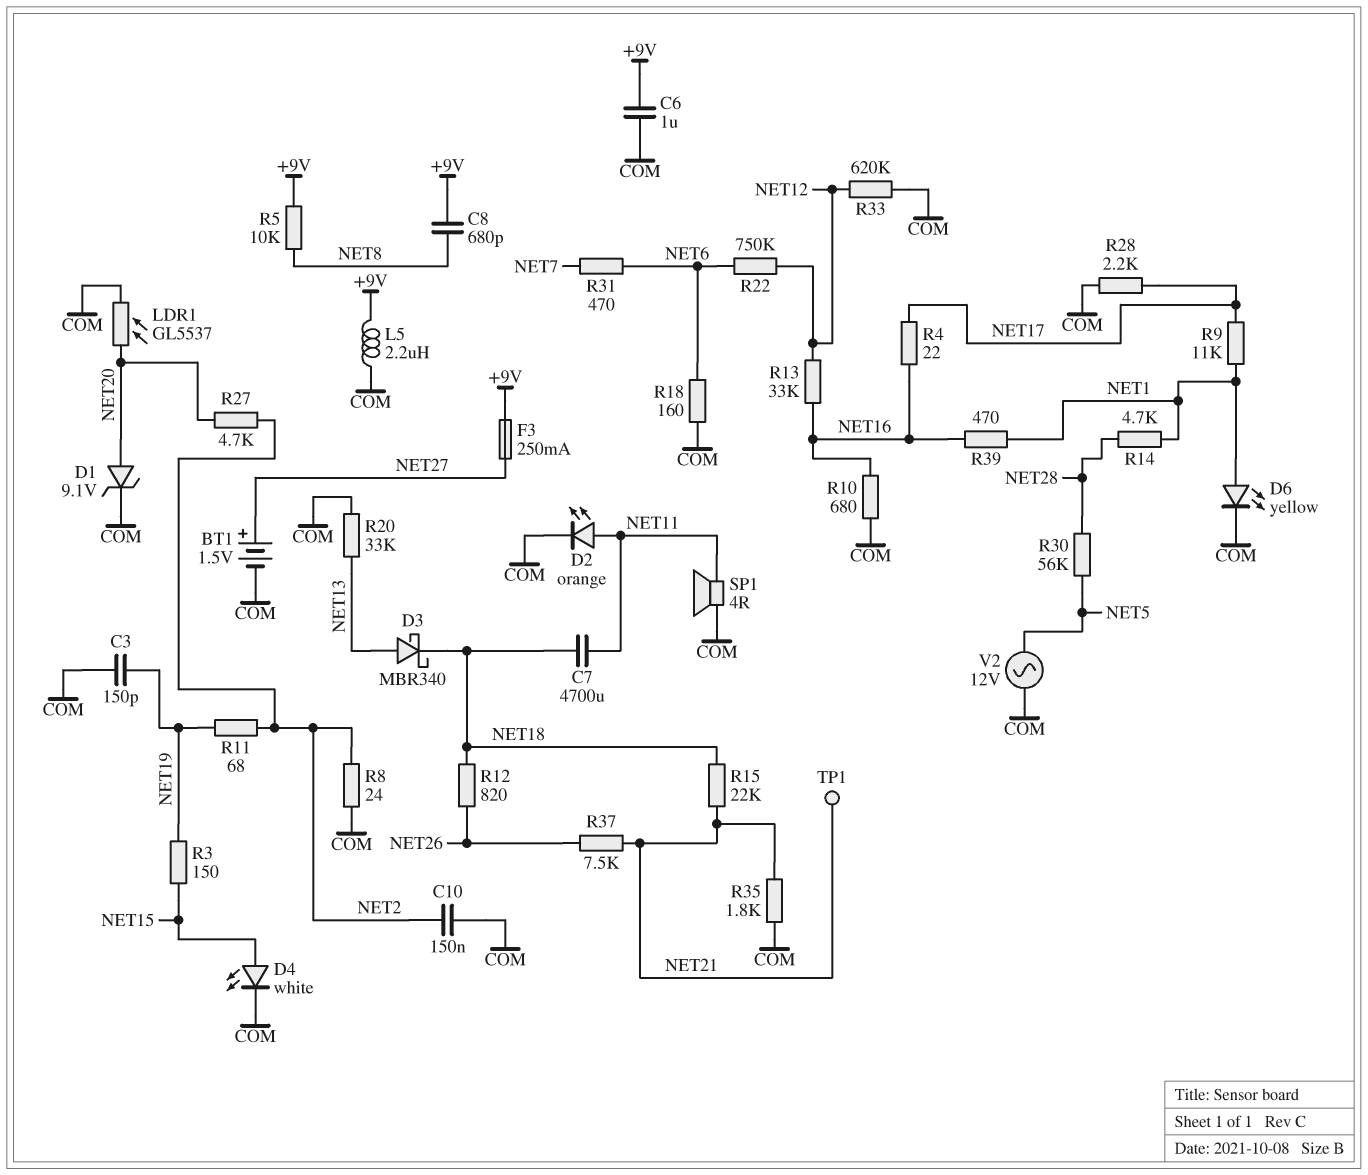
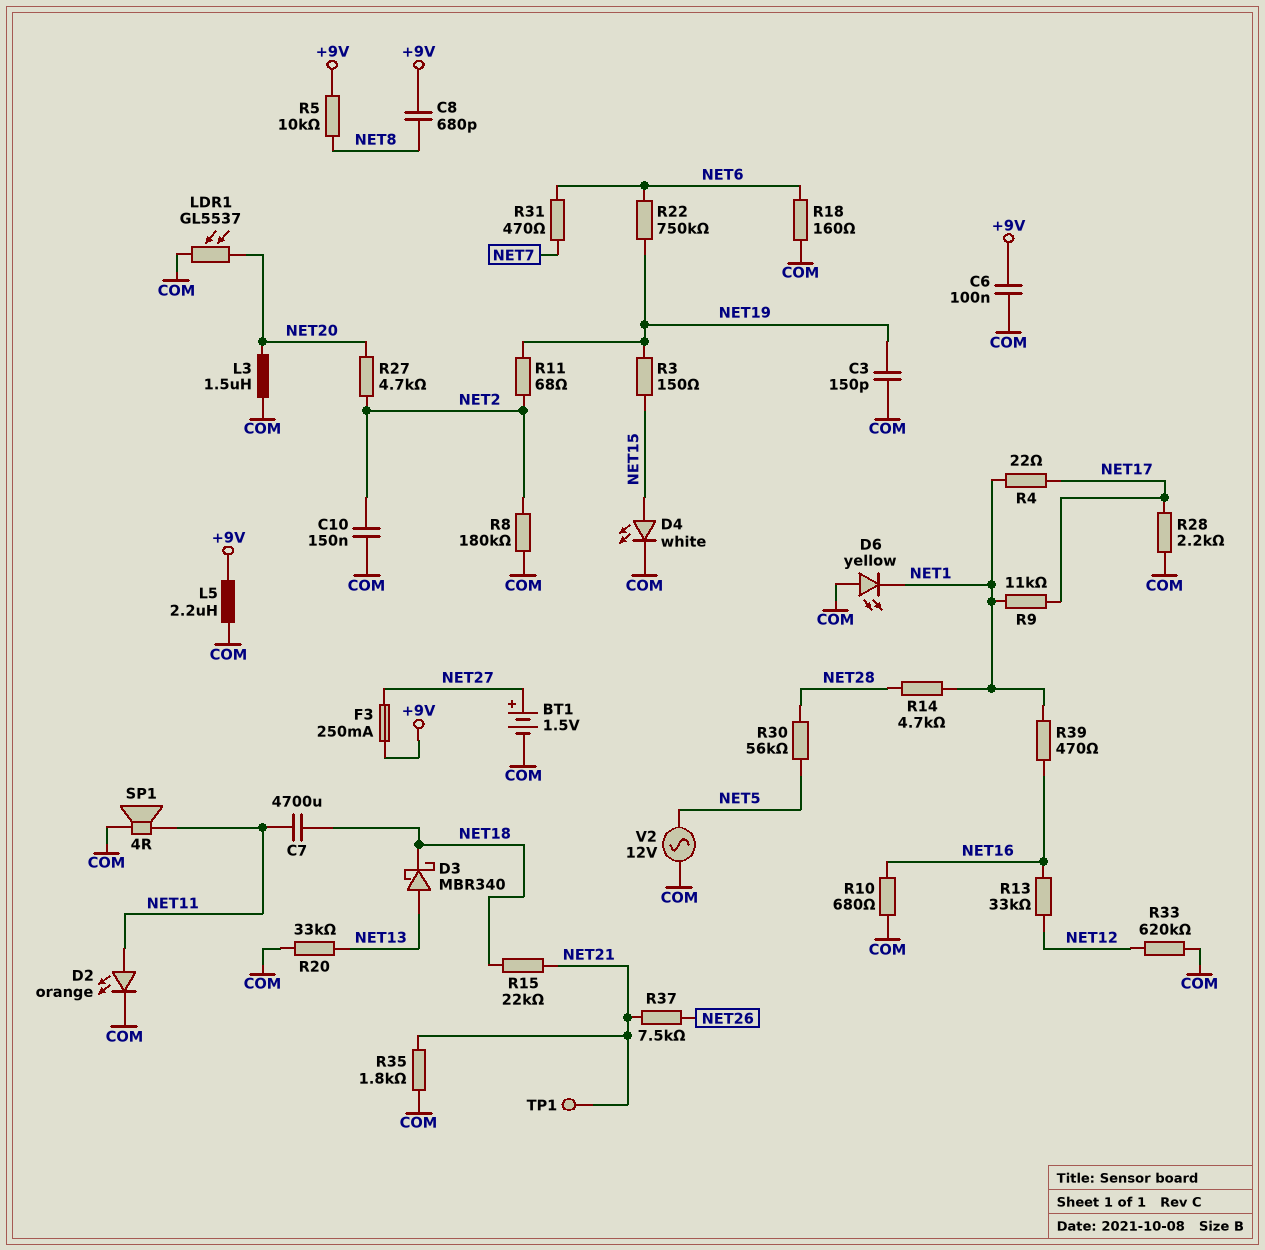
C6: 1uF (+9V, COM) -> 100nF (+9V, COM)
D1: zener 9.1V (A NET20, K COM) -> none
D6: LED yellow (A NET1, K COM) -> LED yellow (A COM, K NET1)
L3: none -> 1.5uH (COM, NET20)
R4: 22 (NET16, NET17) -> 22 (NET1, NET17)
R8: 24 (COM, NET2) -> 180k (COM, NET2)
R12: 820 (NET18, NET26) -> none
R22: 750k (NET6, NET12) -> 750k (NET6, NET19)

